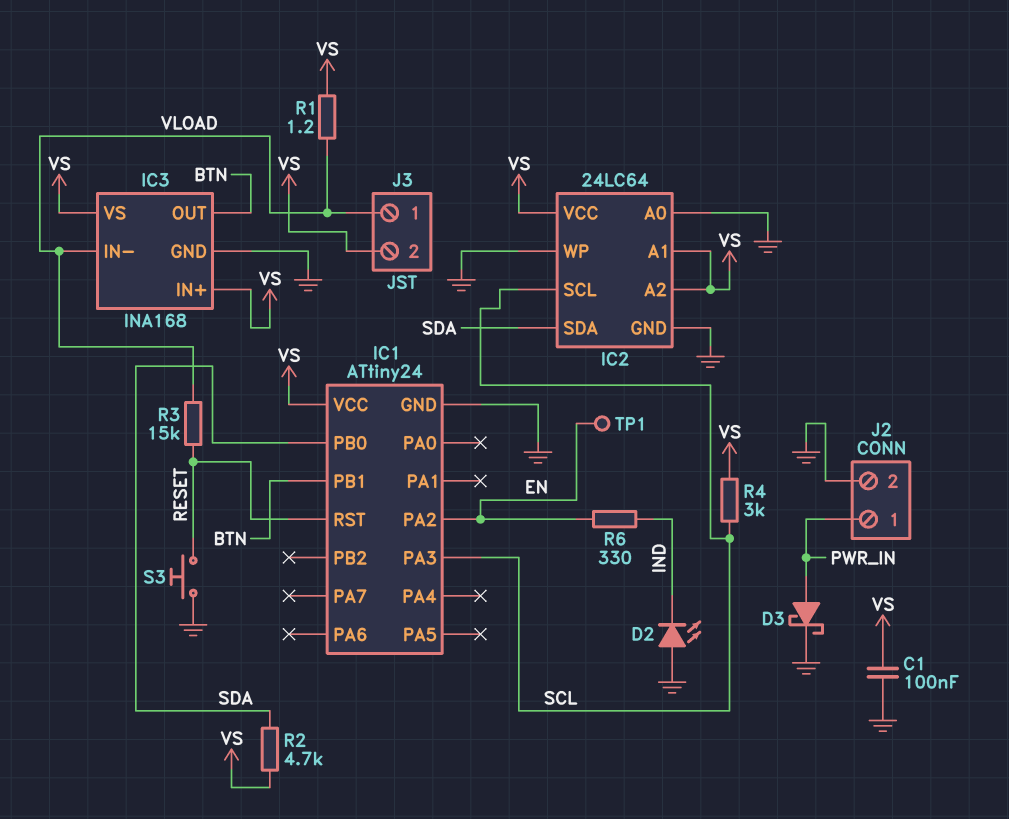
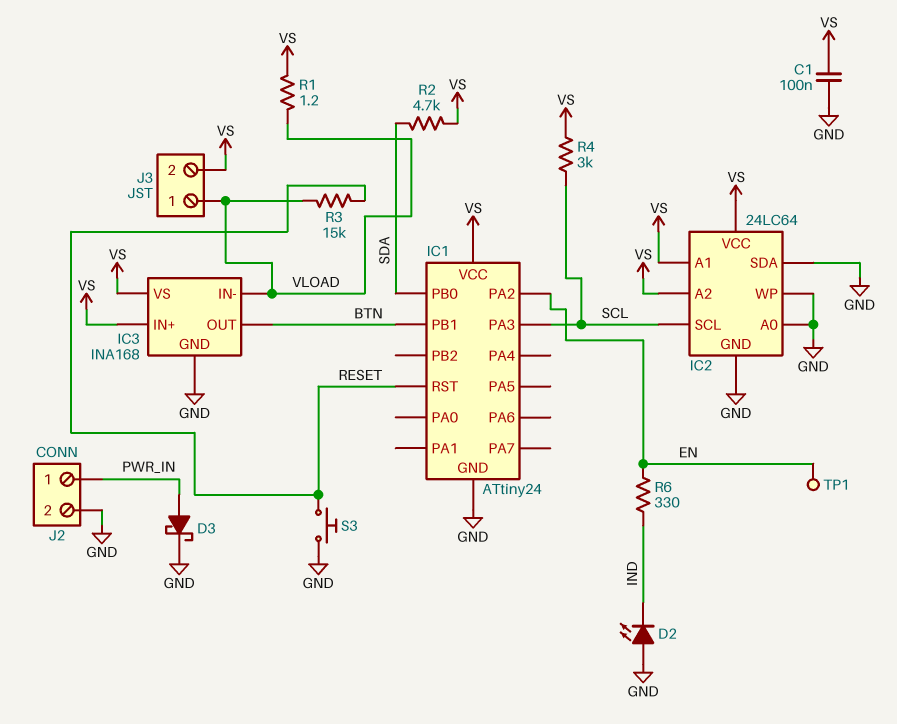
IC2 pin SDA: SDA -> GND

